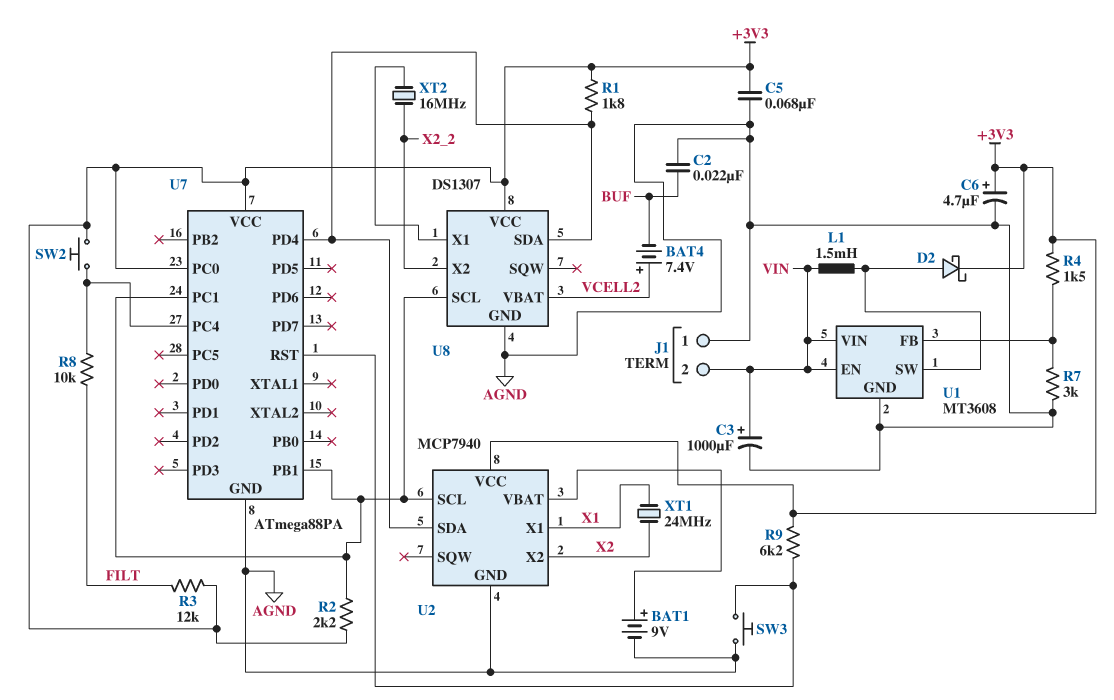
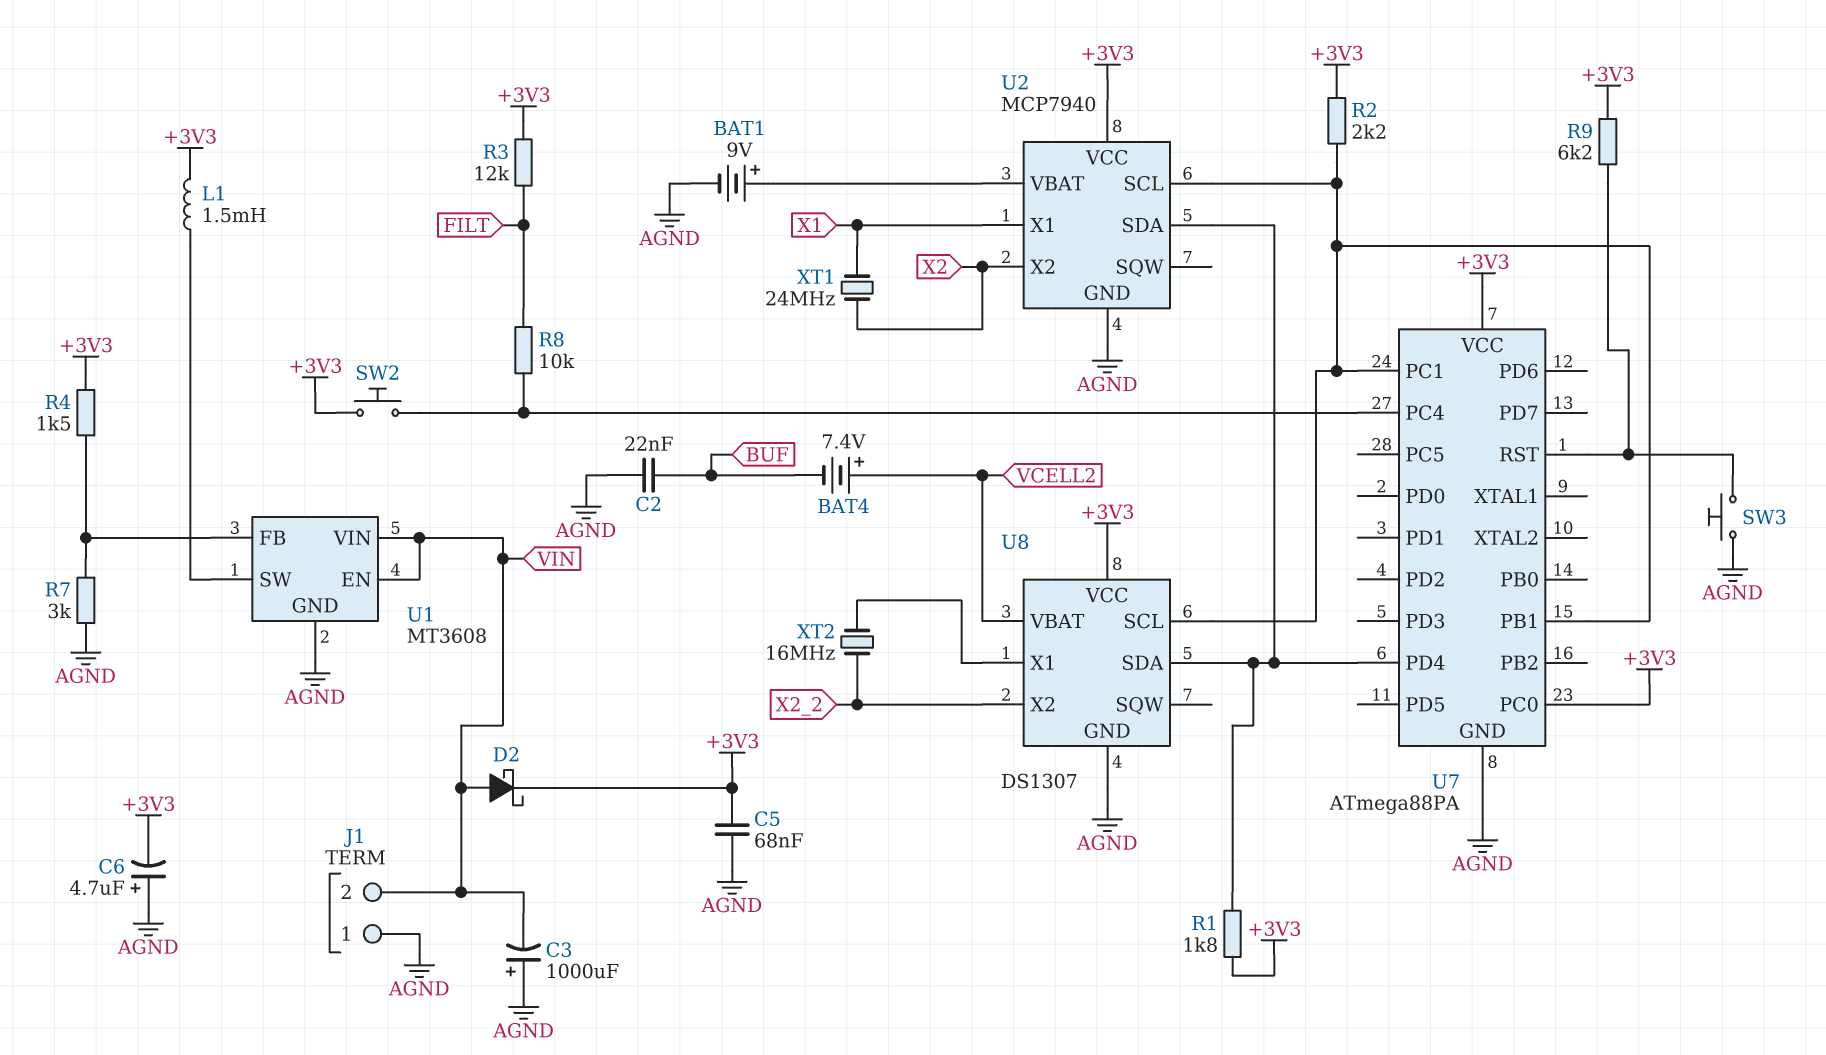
C3: 1000uF (plus VIN, minus AGND) -> 1000uF (plus AGND, minus VIN)
C6: 4.7uF (plus +3V3, minus AGND) -> 4.7uF (plus AGND, minus +3V3)
D2: schottky (A U1/SW, K +3V3) -> schottky (A VIN, K +3V3)
L1: 1.5mH (U1/SW, VIN) -> 1.5mH (+3V3, U1/SW)

